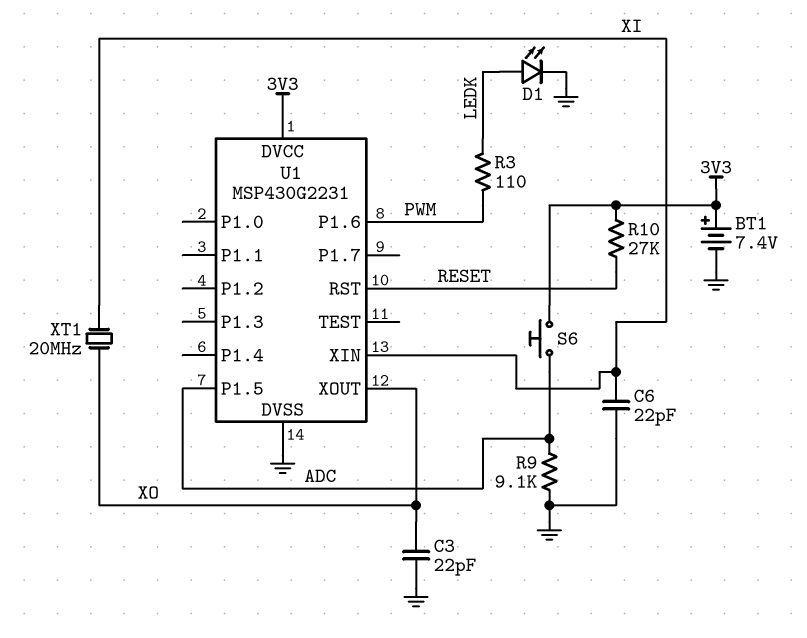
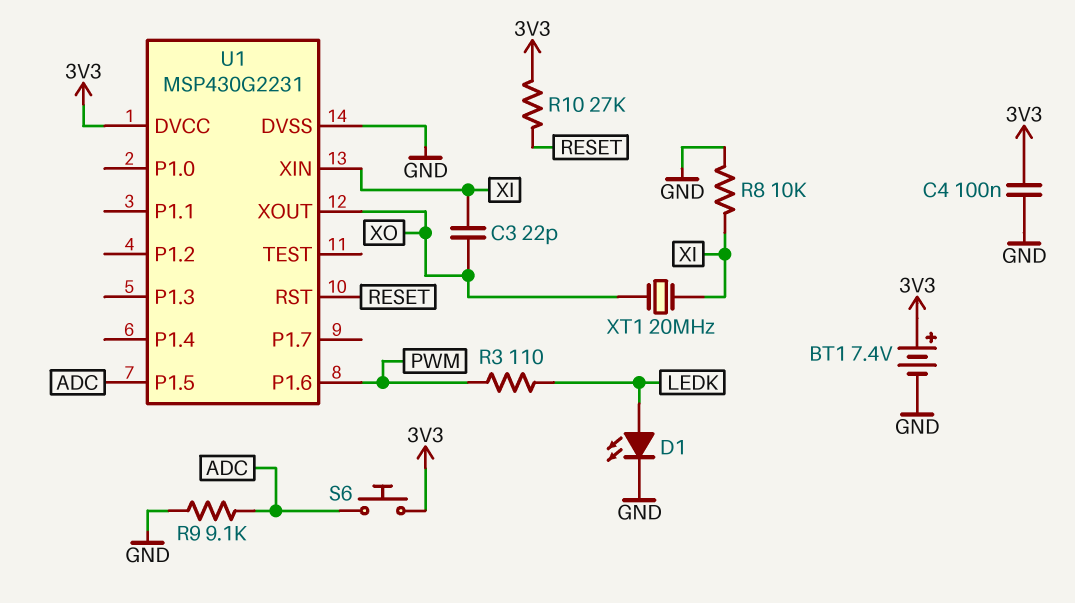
C3: 22pF (GND, XO) -> 22pF (XI, XO)
C4: none -> 100nF (3V3, GND)
C6: 22pF (GND, XI) -> none
R8: none -> 10k (GND, XI)

